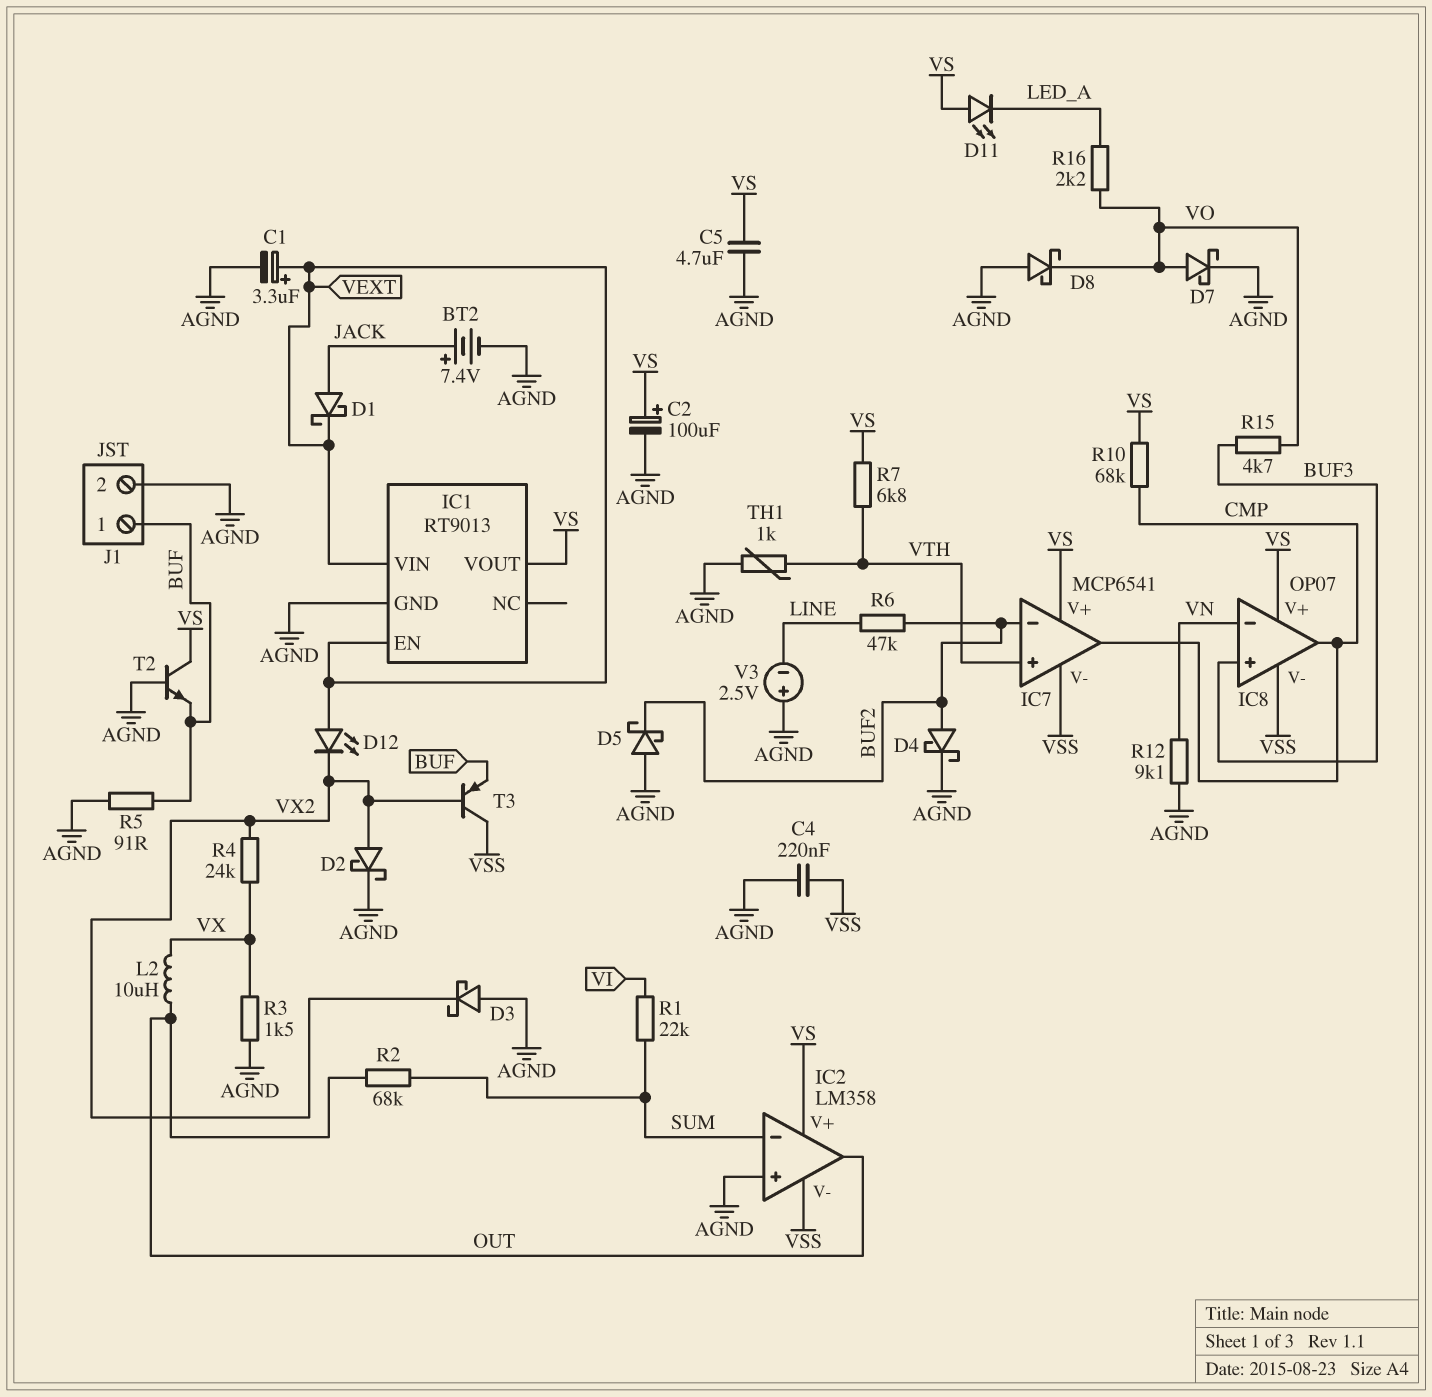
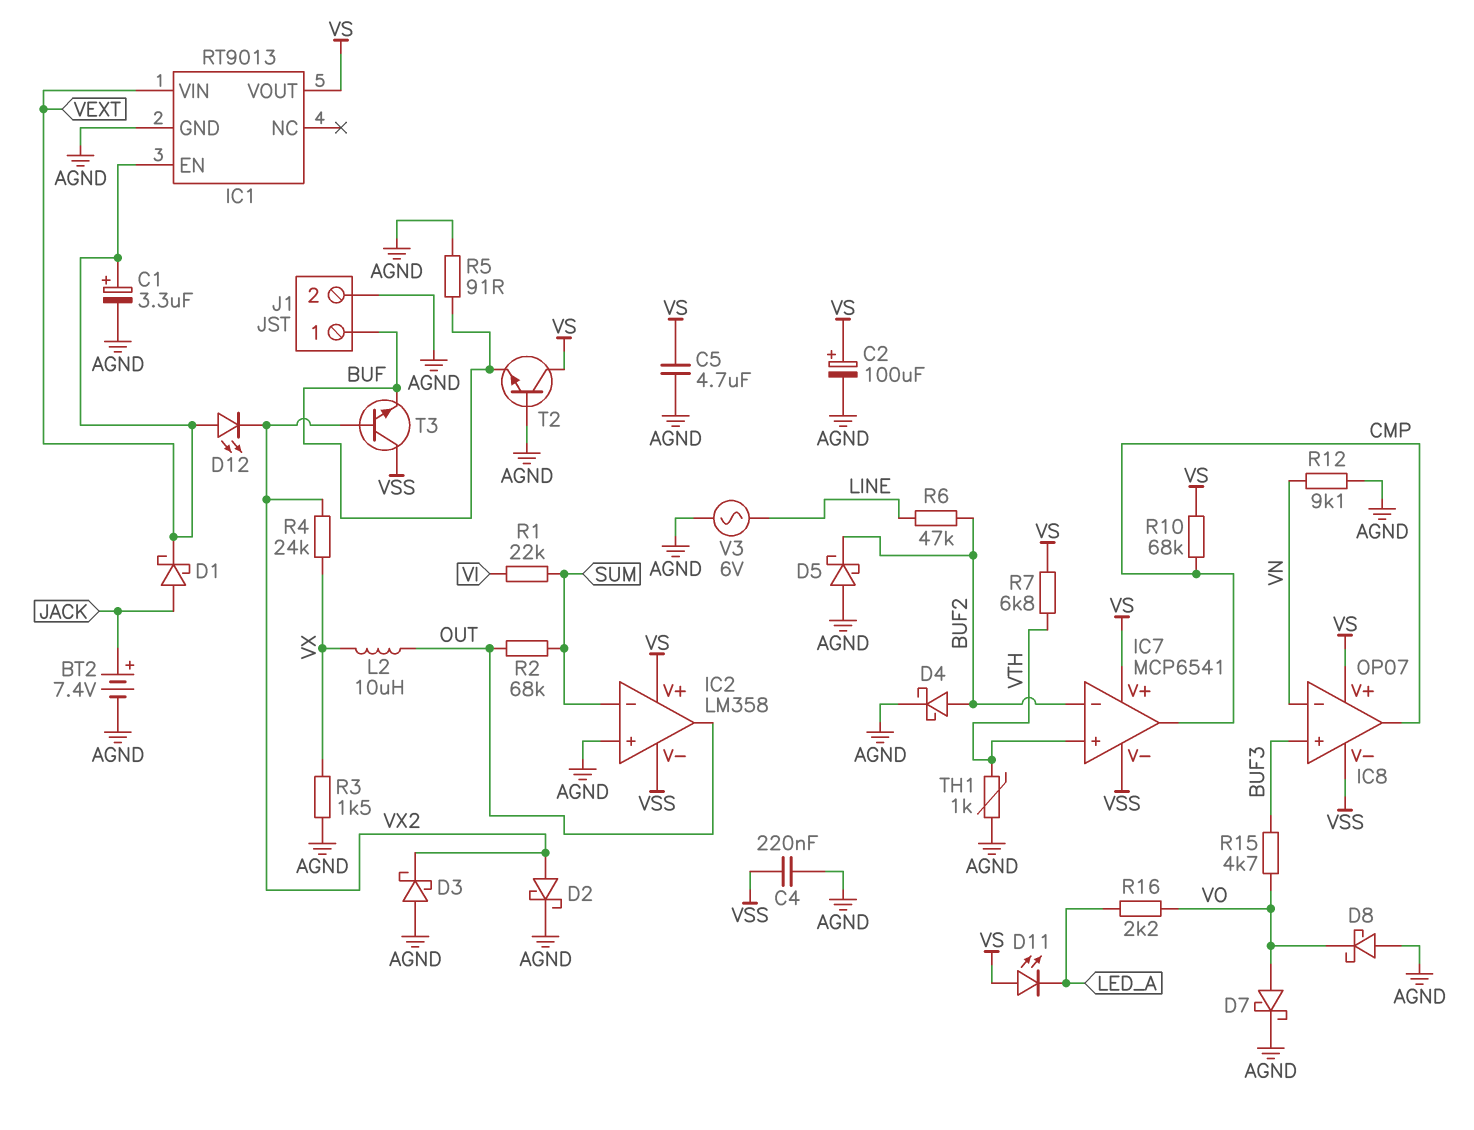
T3: PNP (B VX2, C VSS, E BUF) -> NPN (B VX2, C VSS, E BUF)
V3: 2.5V (plus AGND, minus LINE) -> AC 6V (AGND, LINE)

